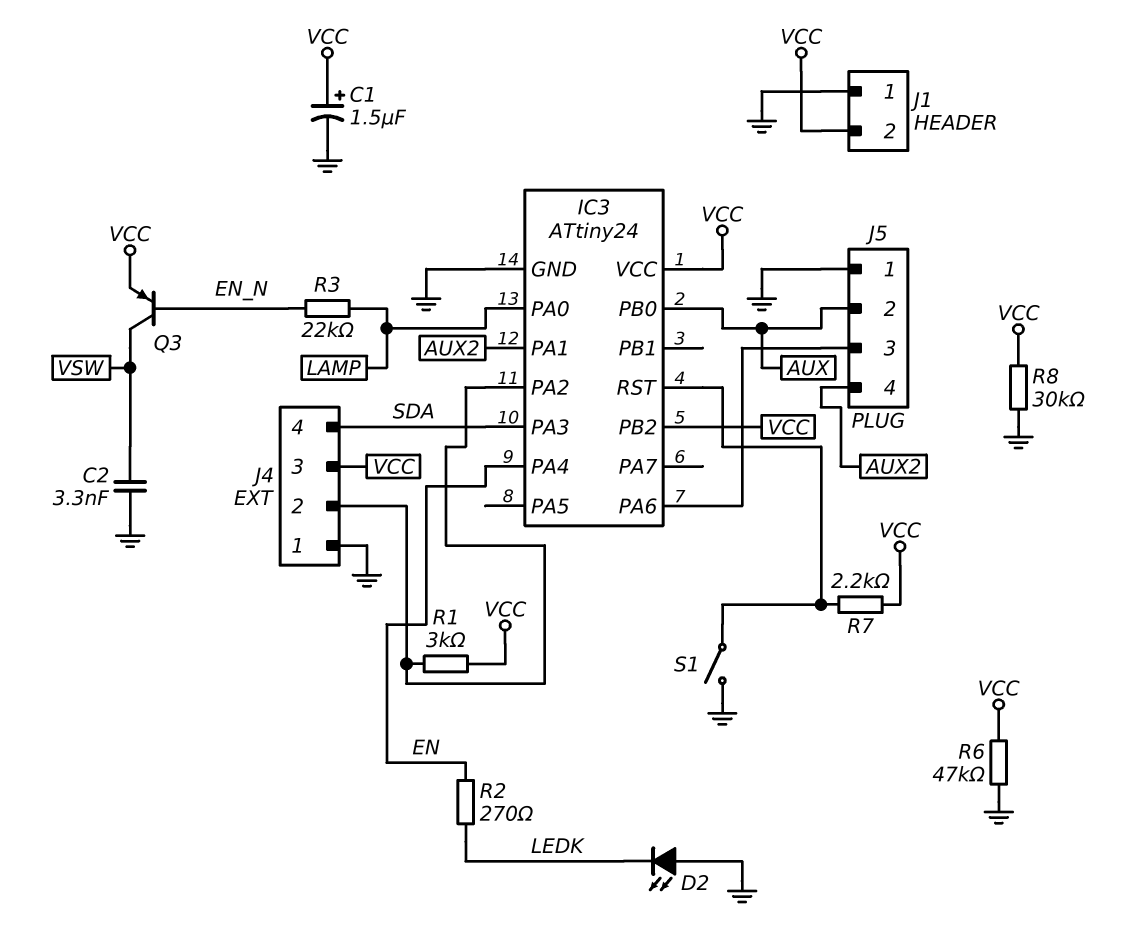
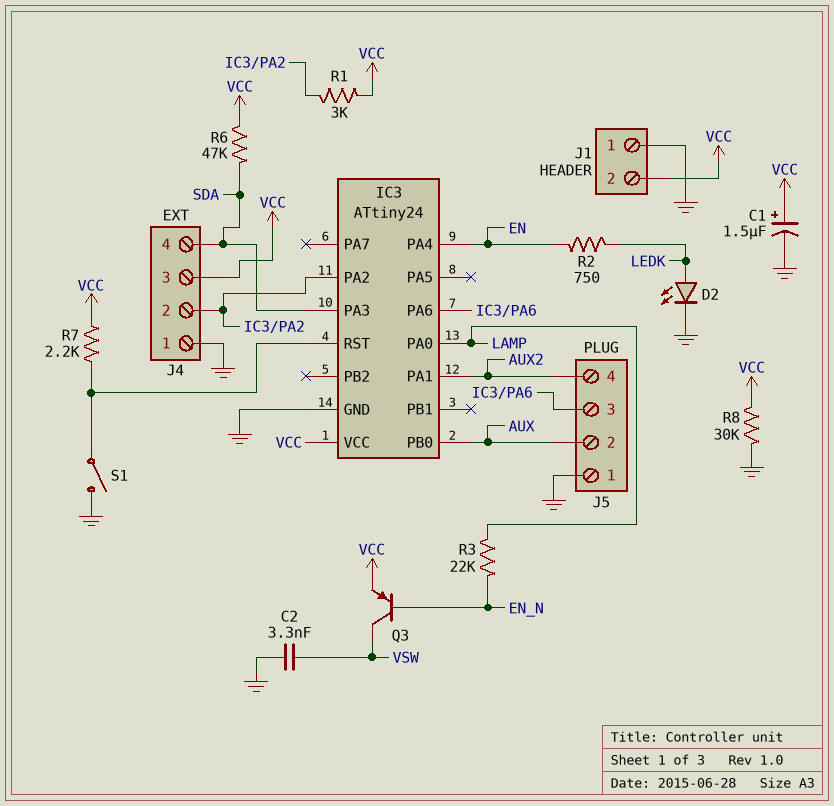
D2: LED (A GND, K LEDK) -> LED (A LEDK, K GND)
IC3 pin PB2: VCC -> none
R2: 270 (EN, LEDK) -> 750 (EN, LEDK)
R6: 47k (GND, VCC) -> 47k (SDA, VCC)

